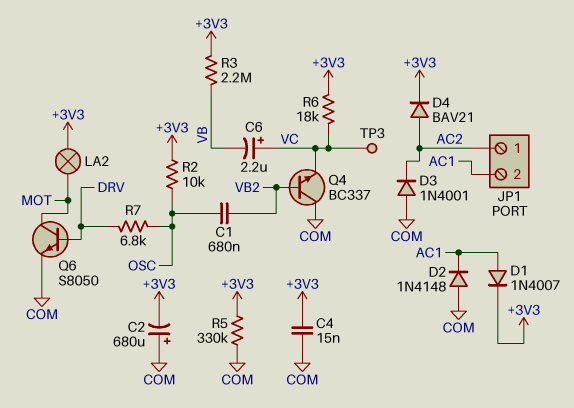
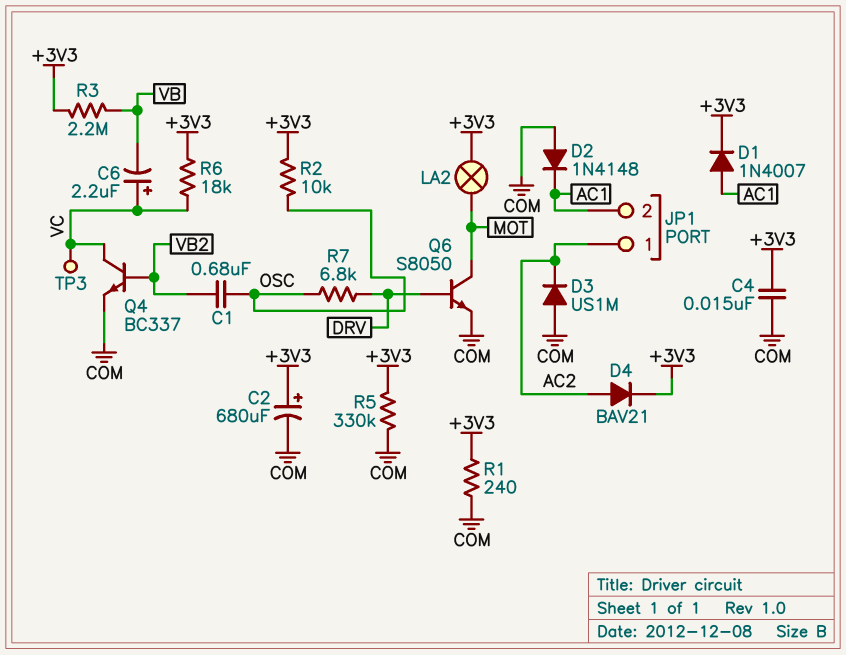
C2: 680uF (plus COM, minus +3V3) -> 680uF (plus +3V3, minus COM)
D3: diode 1N4001 (A COM, K AC2) -> diode US1M (A COM, K AC2)
Q4: NPN BC337 (B VB2, C COM, E VC) -> NPN BC337 (B VB2, C VC, E COM)
R1: none -> 240 (+3V3, COM)

